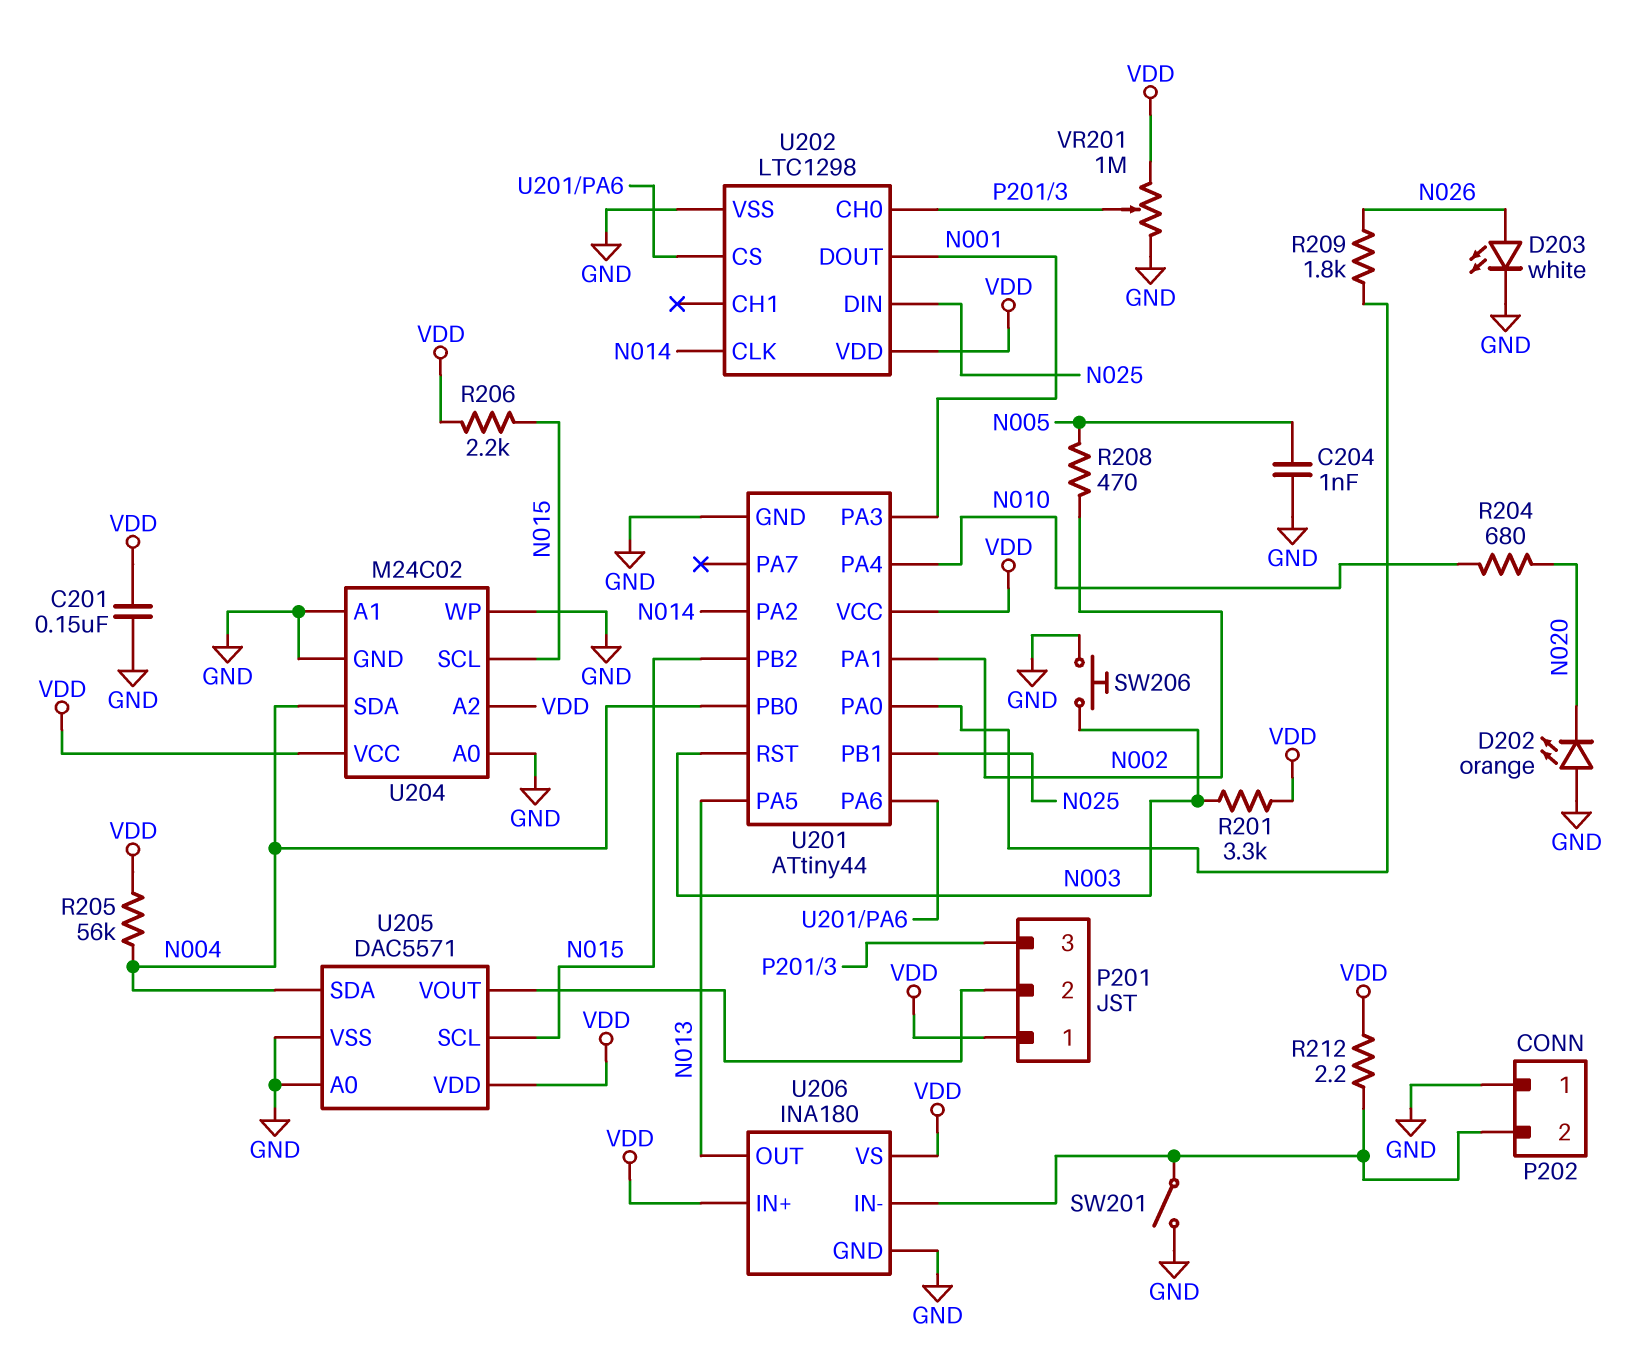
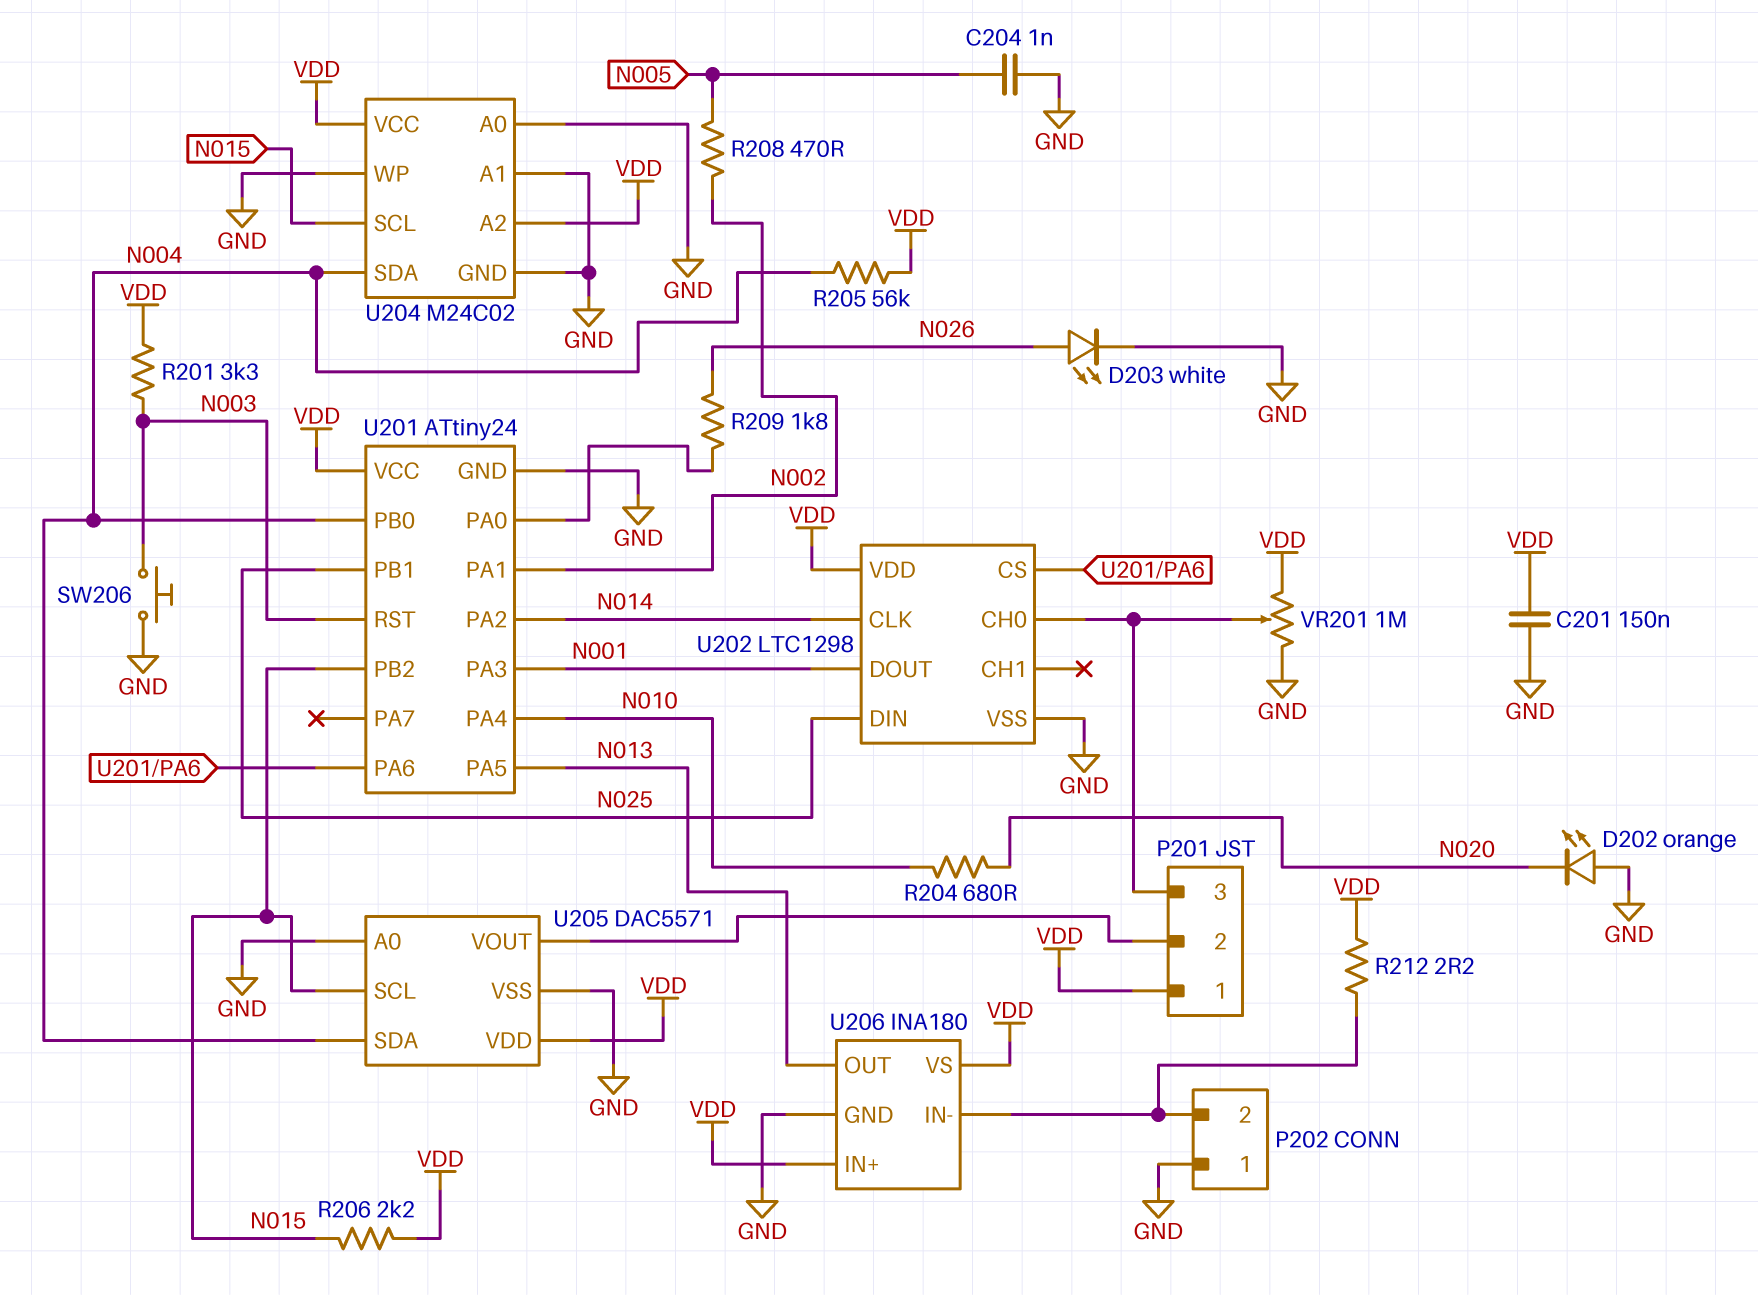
SW201: switch (GND, P202/2) -> none
U201: ATtiny44 -> ATtiny24

